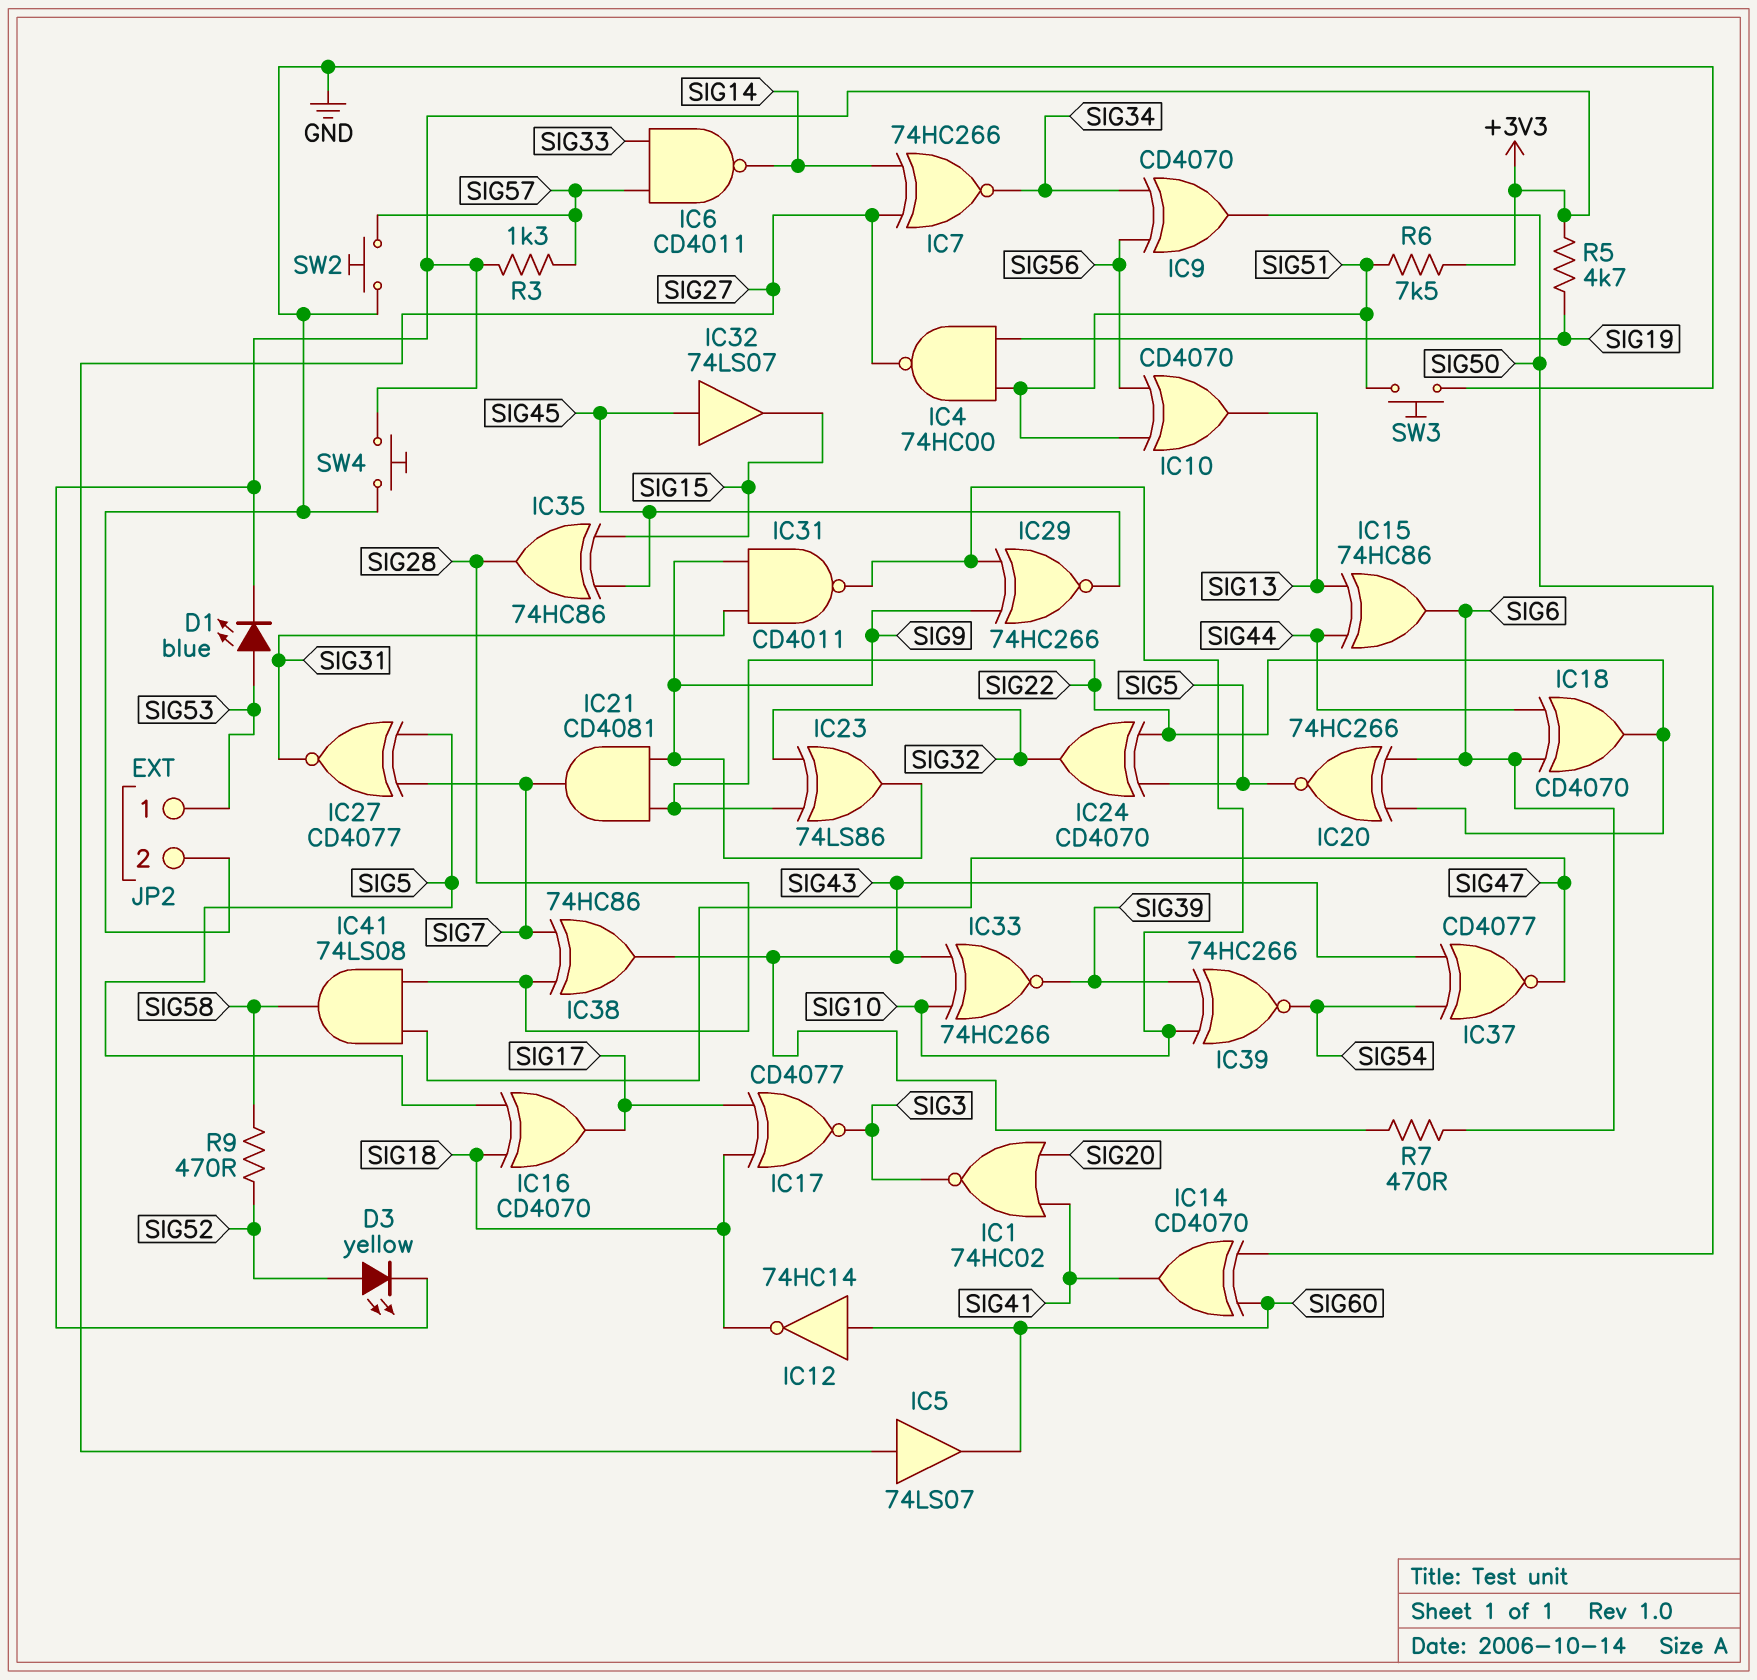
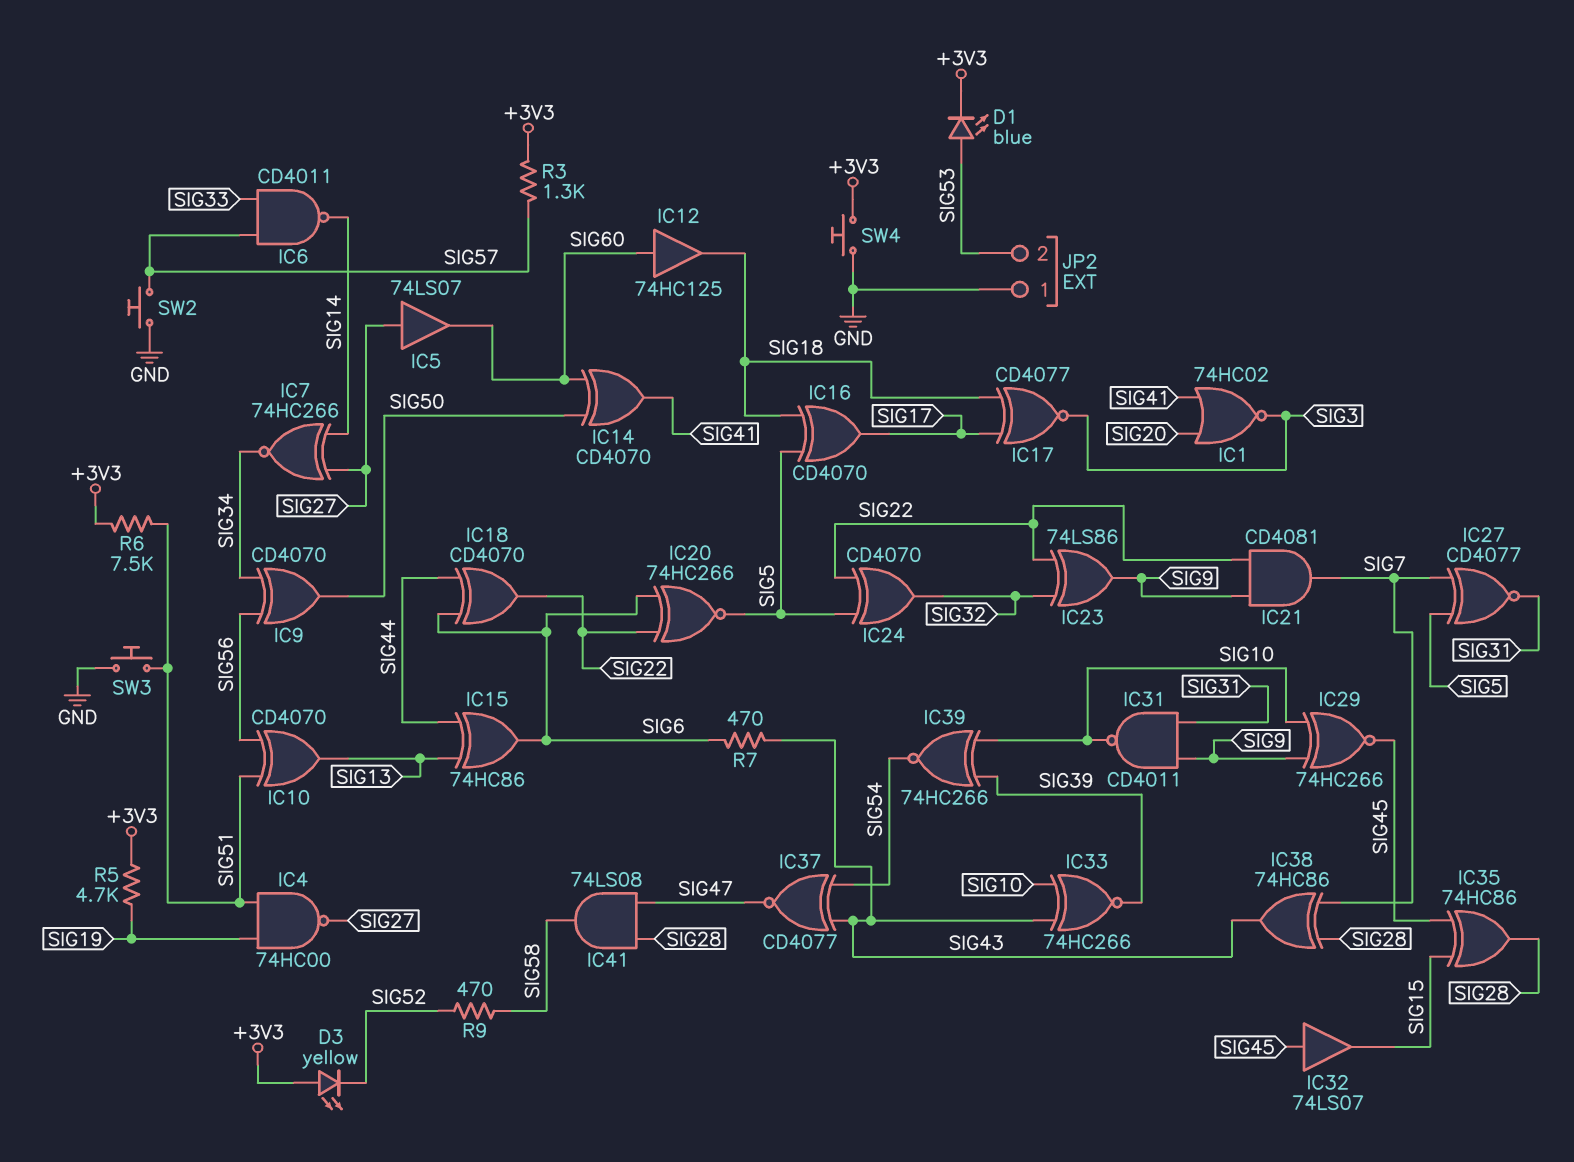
D3: LED yellow (A SIG52, K +3V3) -> LED yellow (A +3V3, K SIG52)
IC12: NOT 74HC14 (in SIG60, out SIG18) -> buffer 74HC125 (in SIG60, out SIG18)
JP2 pin 1: SIG53 -> GND
JP2 pin 2: GND -> SIG53

